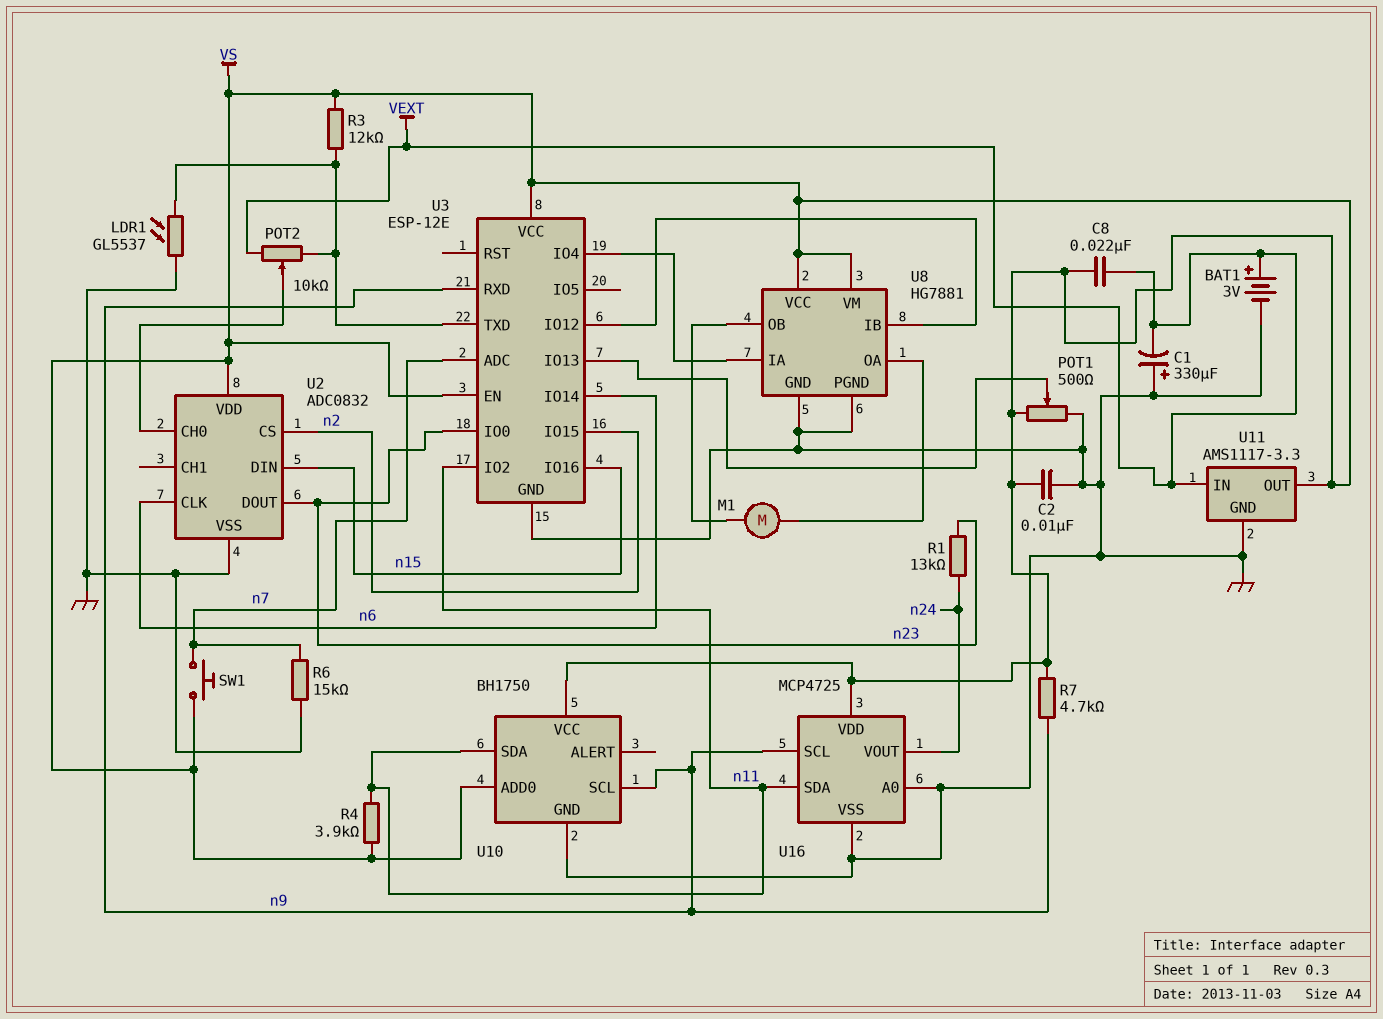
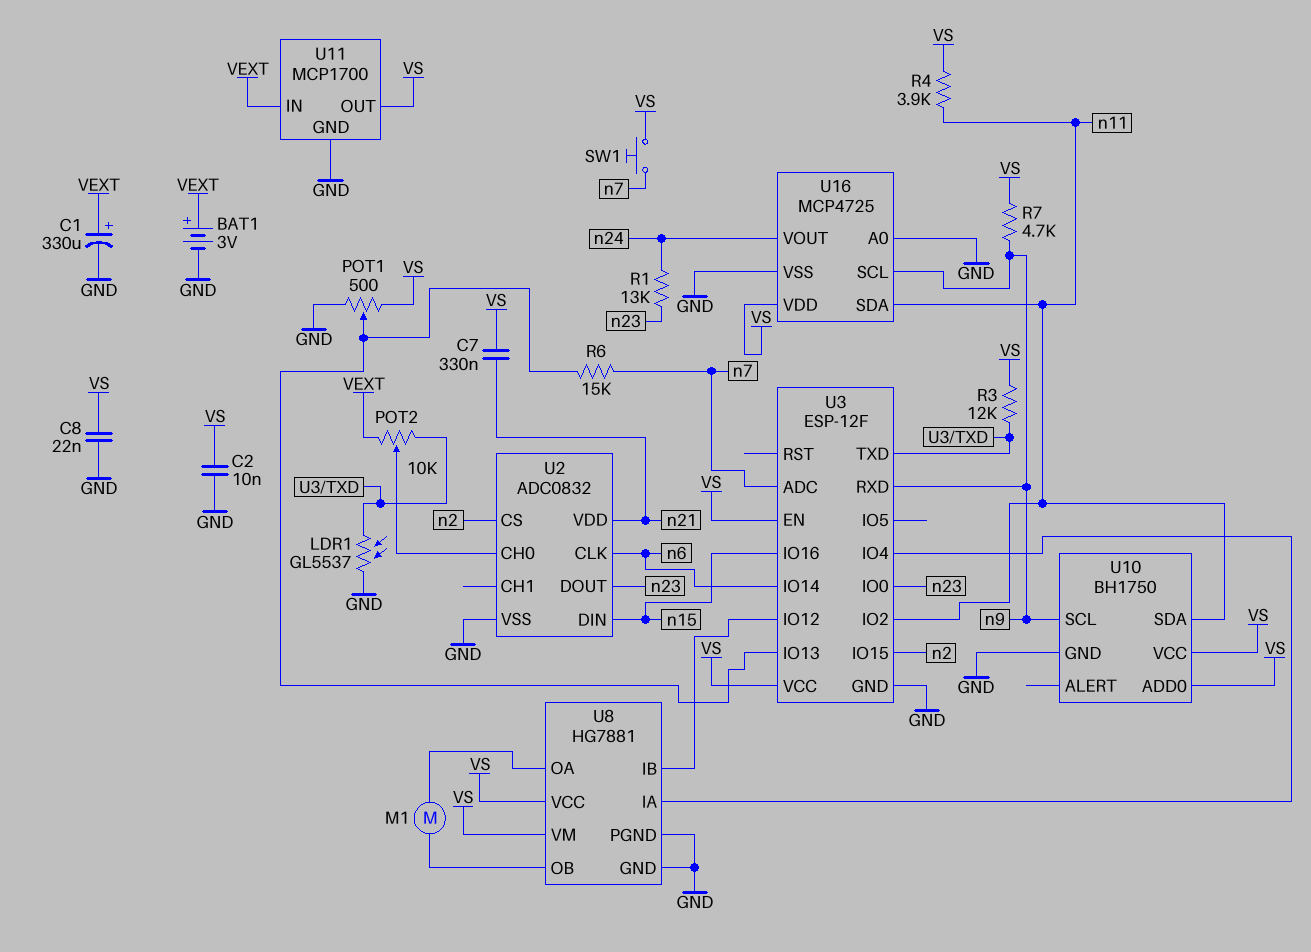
C1: 330uF (plus GND, minus VEXT) -> 330uF (plus VEXT, minus GND)
C7: none -> 330nF (VS, n21)
C8: 22nF (VEXT, VS) -> 22nF (GND, VS)
R6: 15k (GND, n7) -> 15k (U3/IO13, n7)
U2 pin VDD: VS -> n21
U3: ESP-12E -> ESP-12F
U11: AMS1117-3.3 -> MCP1700

